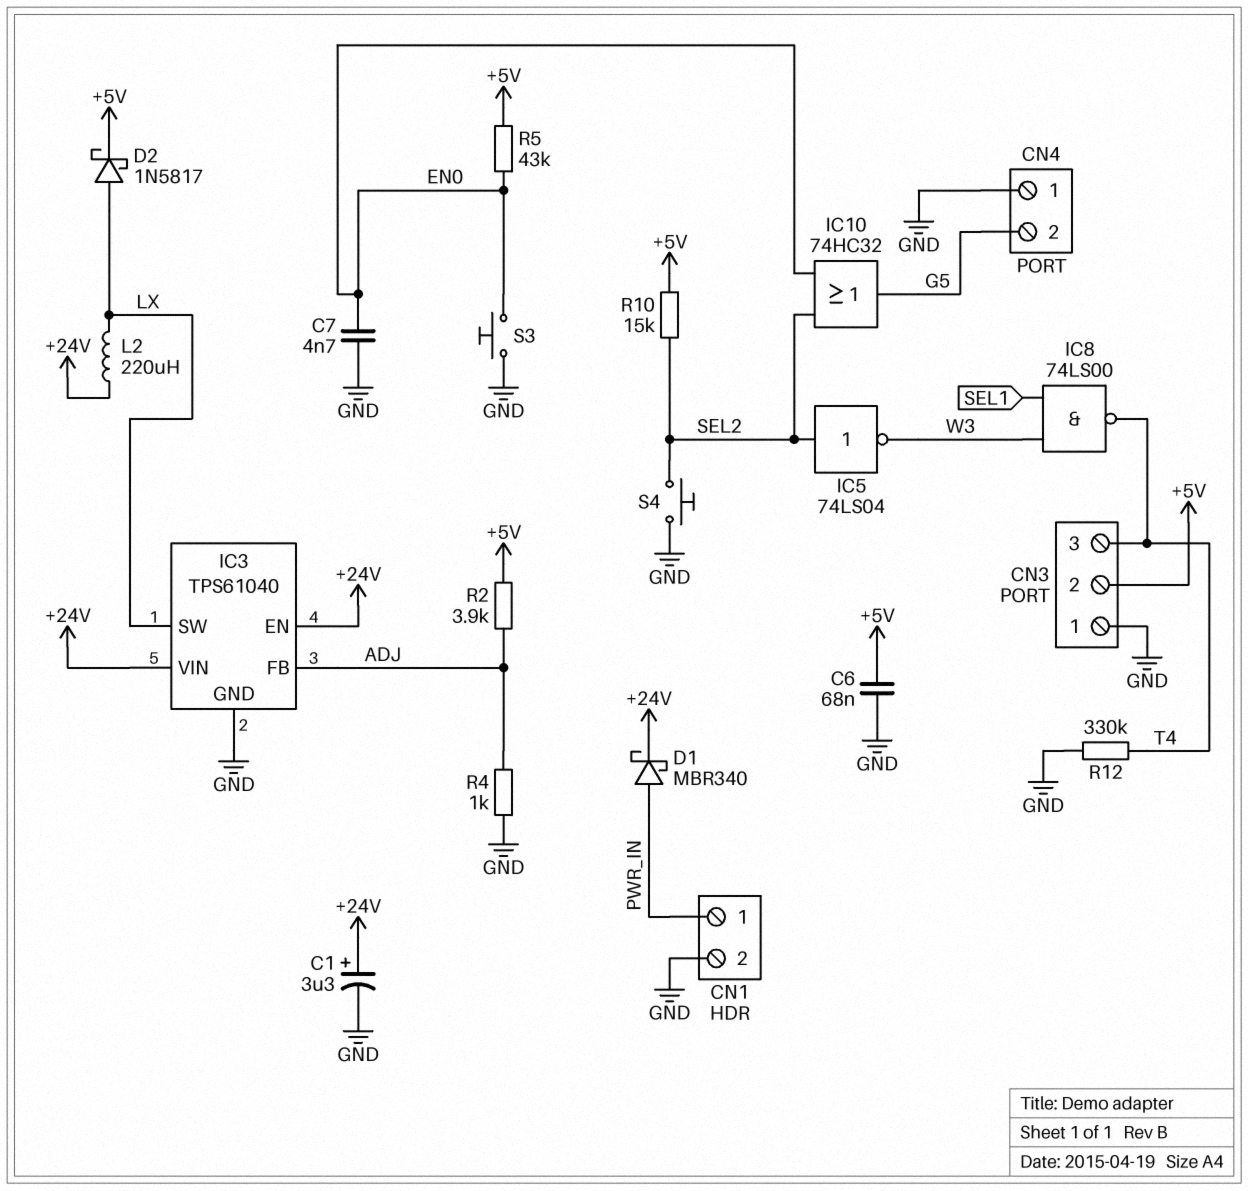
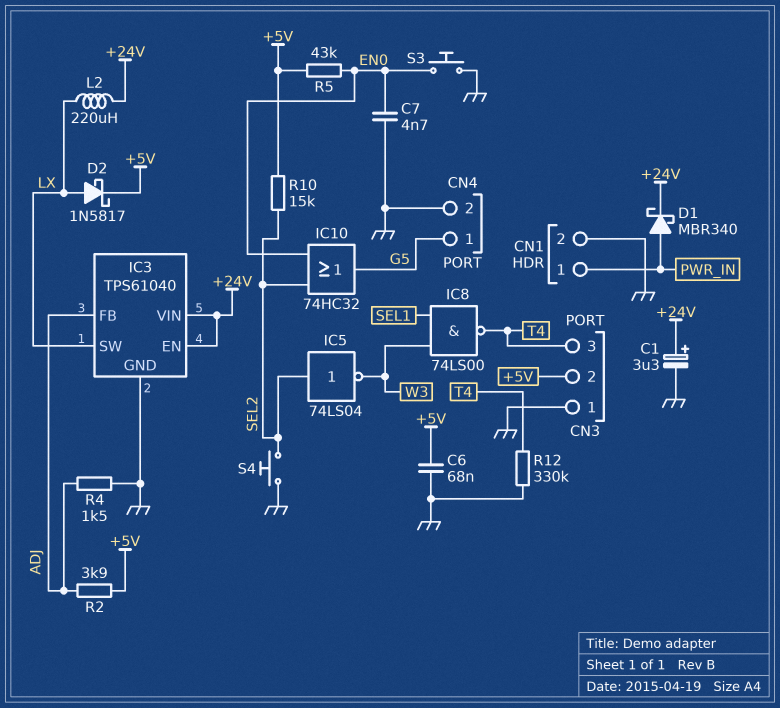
CN4 pin 1: GND -> G5
CN4 pin 2: G5 -> GND
R4: 1k (ADJ, GND) -> 1.5k (ADJ, GND)

